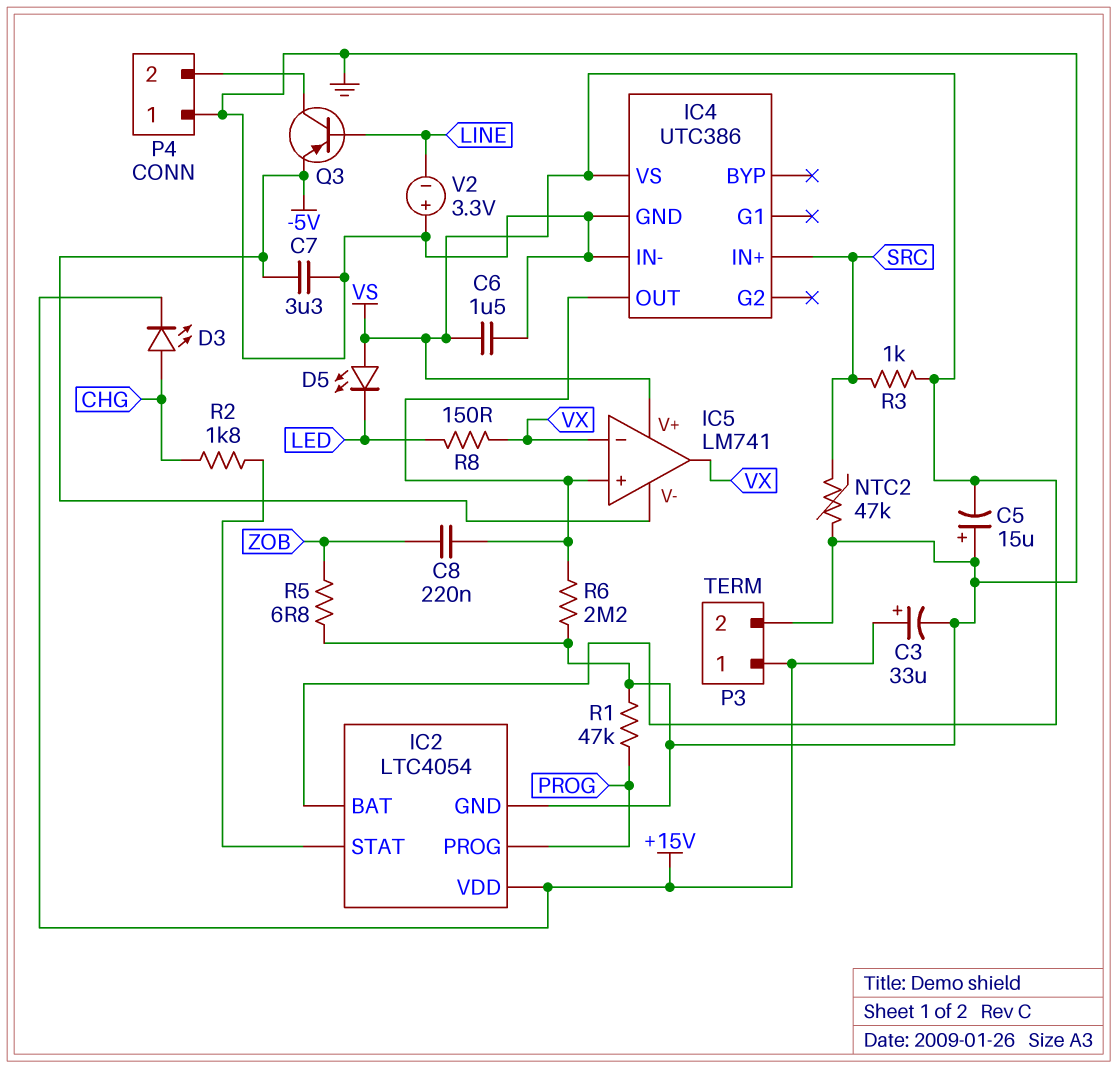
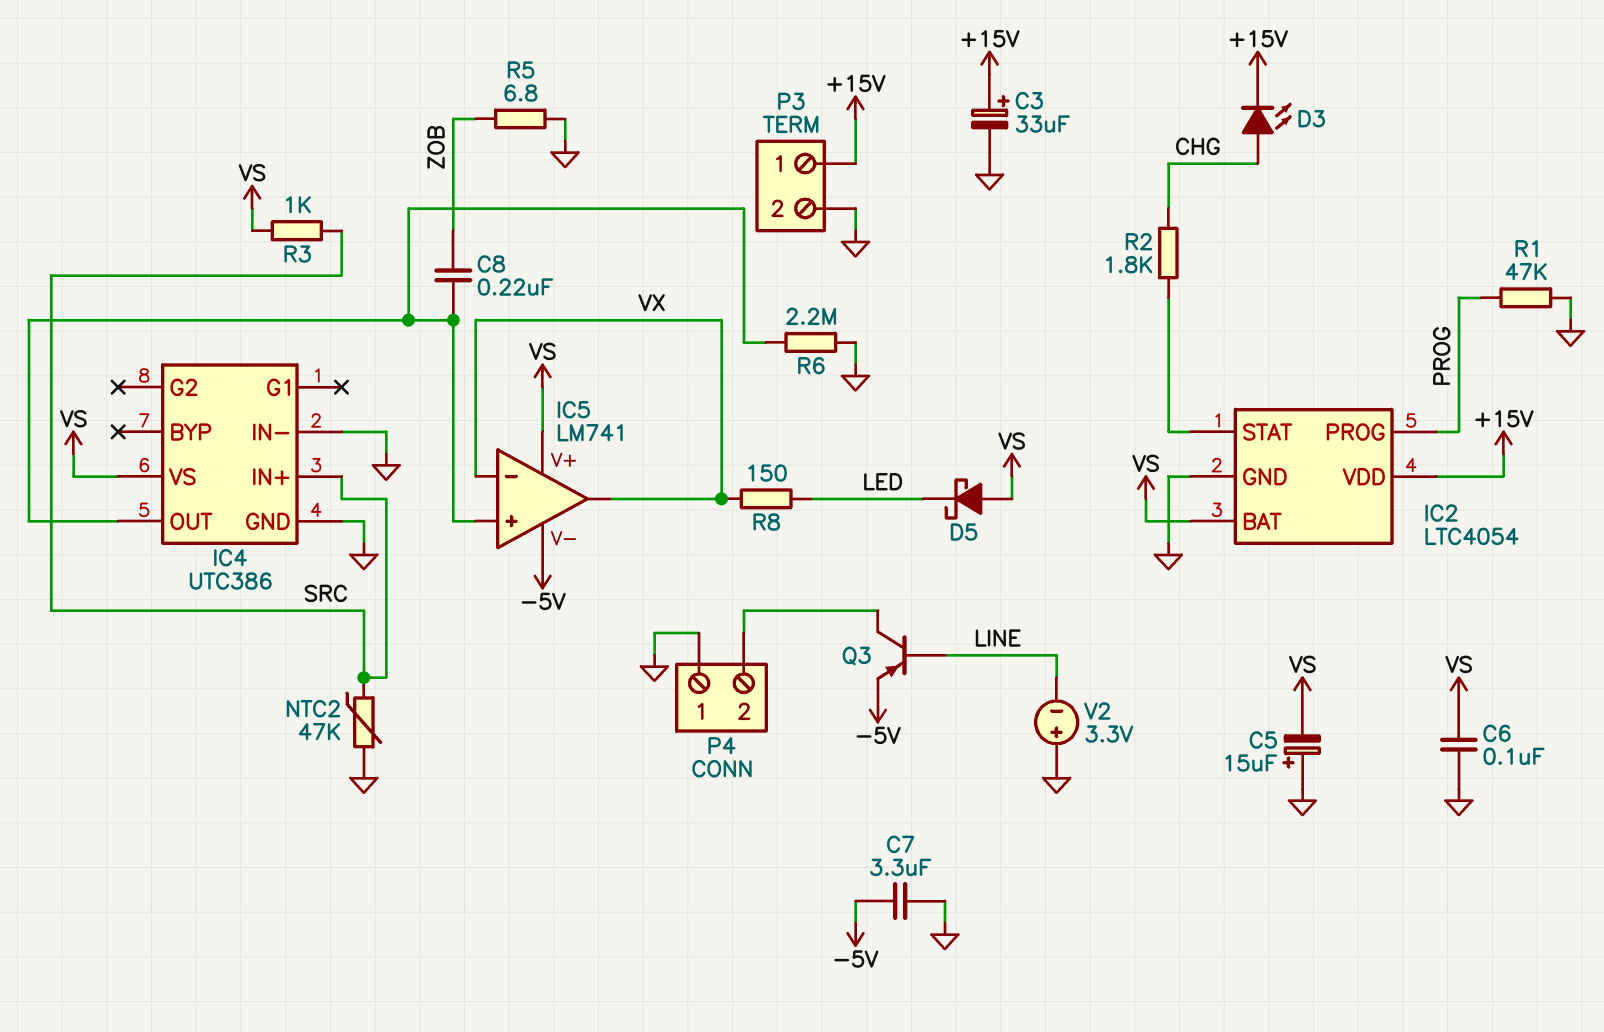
C6: 1.5uF (GND, VS) -> 100nF (GND, VS)
D5: LED (A VS, K LED) -> schottky (A VS, K LED)

